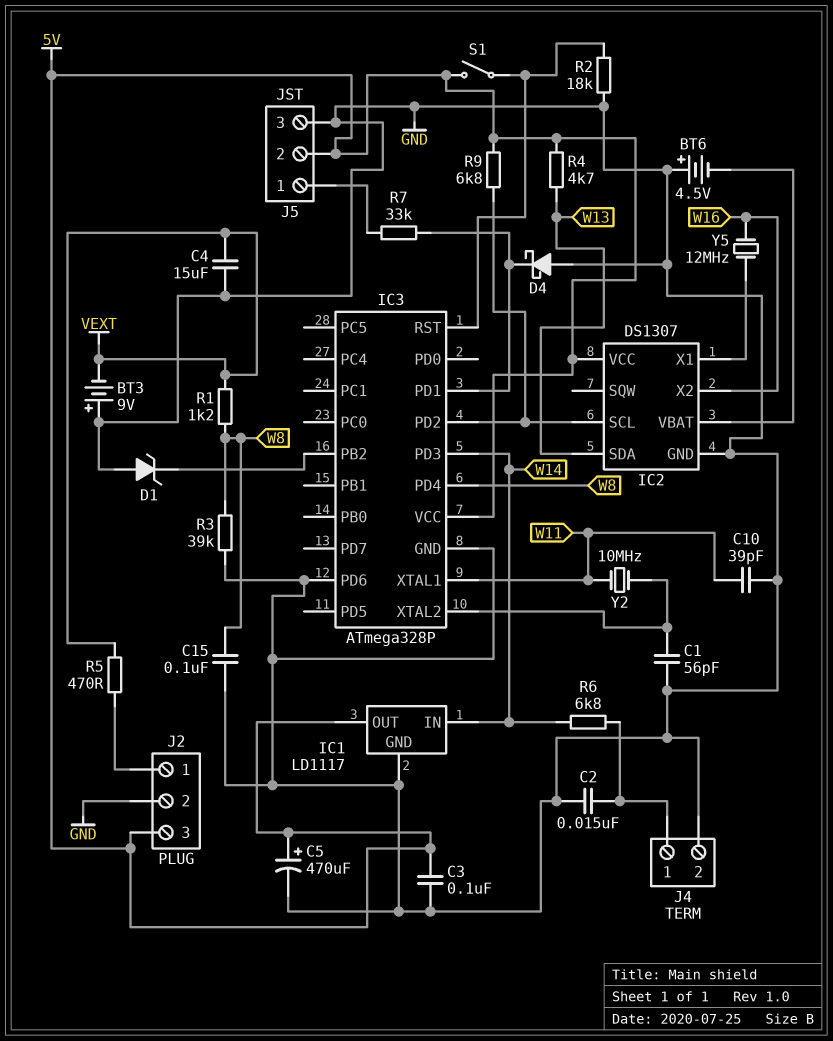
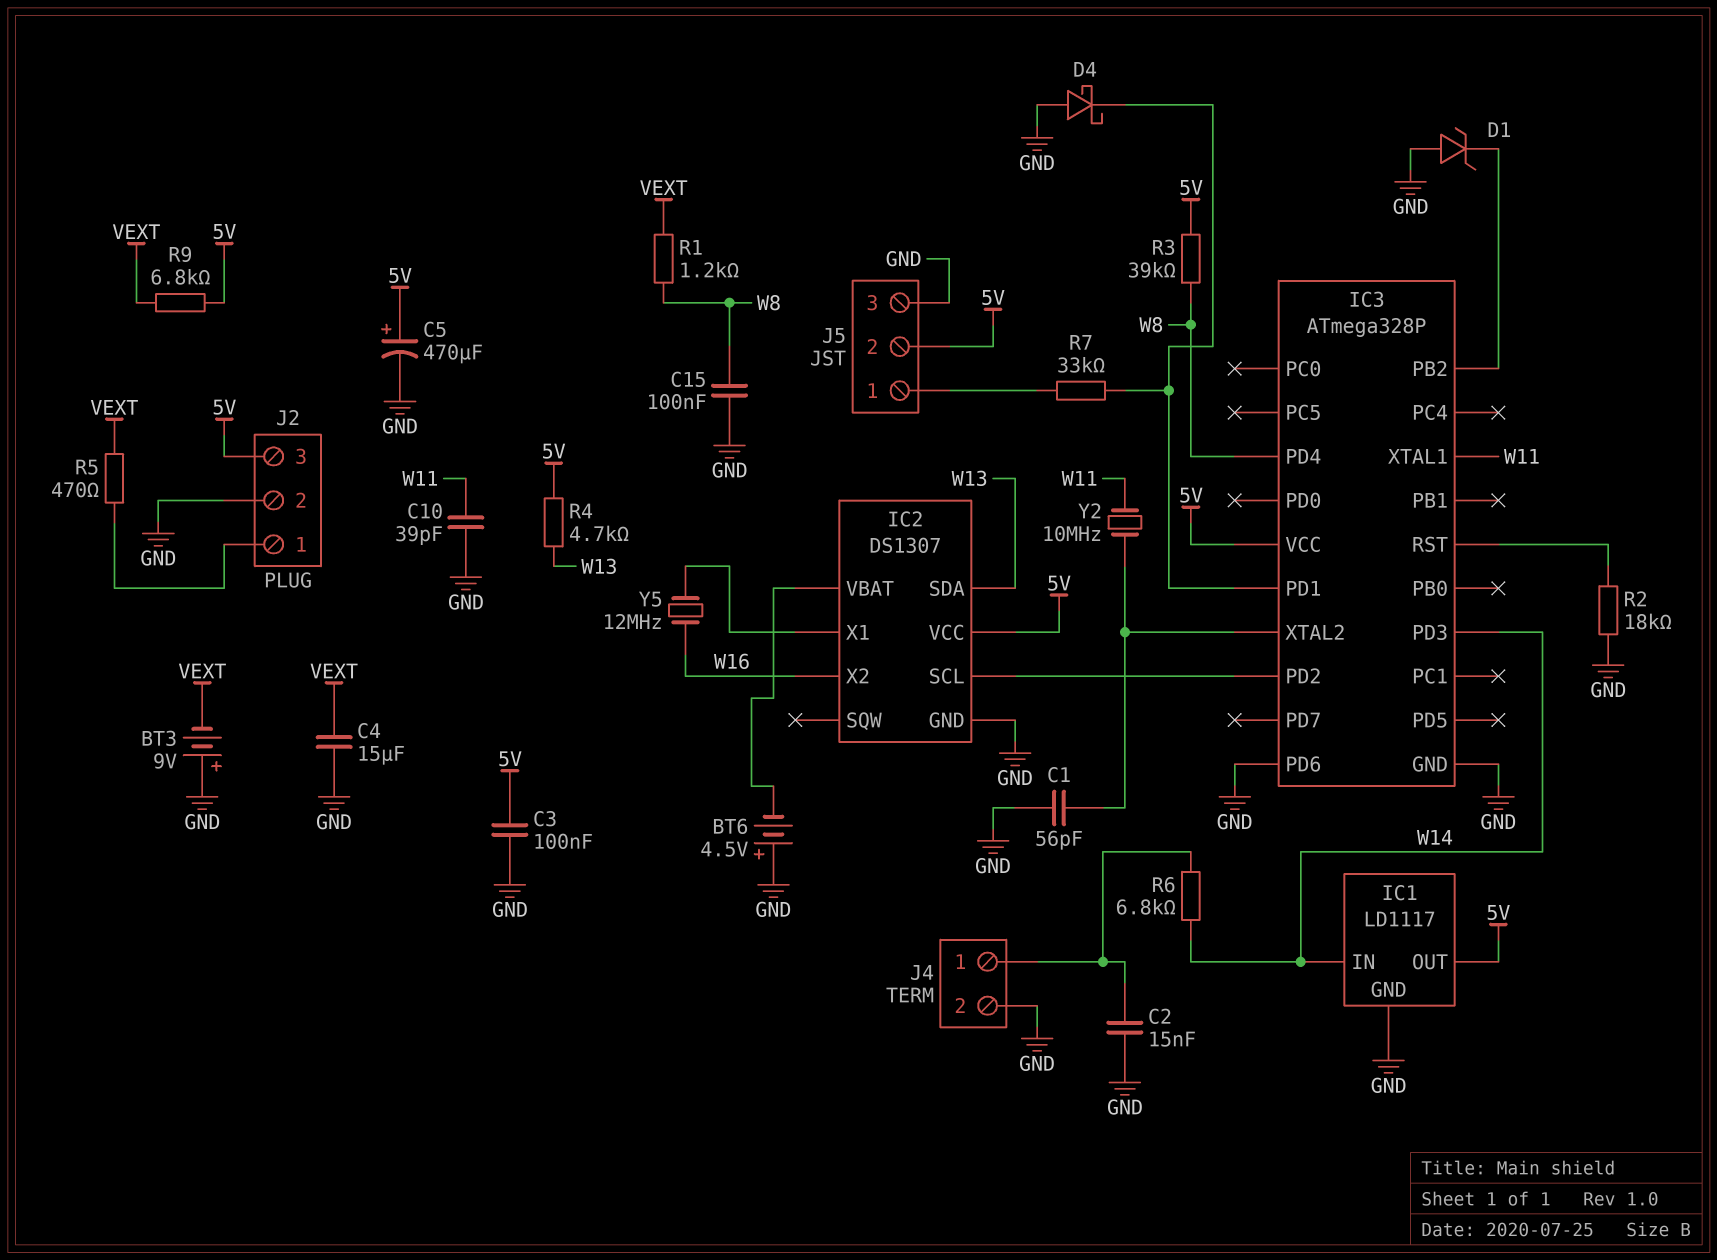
R3: 39k (GND, W8) -> 39k (5V, W8)
R9: 6.8k (5V, IC2/SCL) -> 6.8k (5V, VEXT)
S1: switch (5V, IC3/RST) -> none

